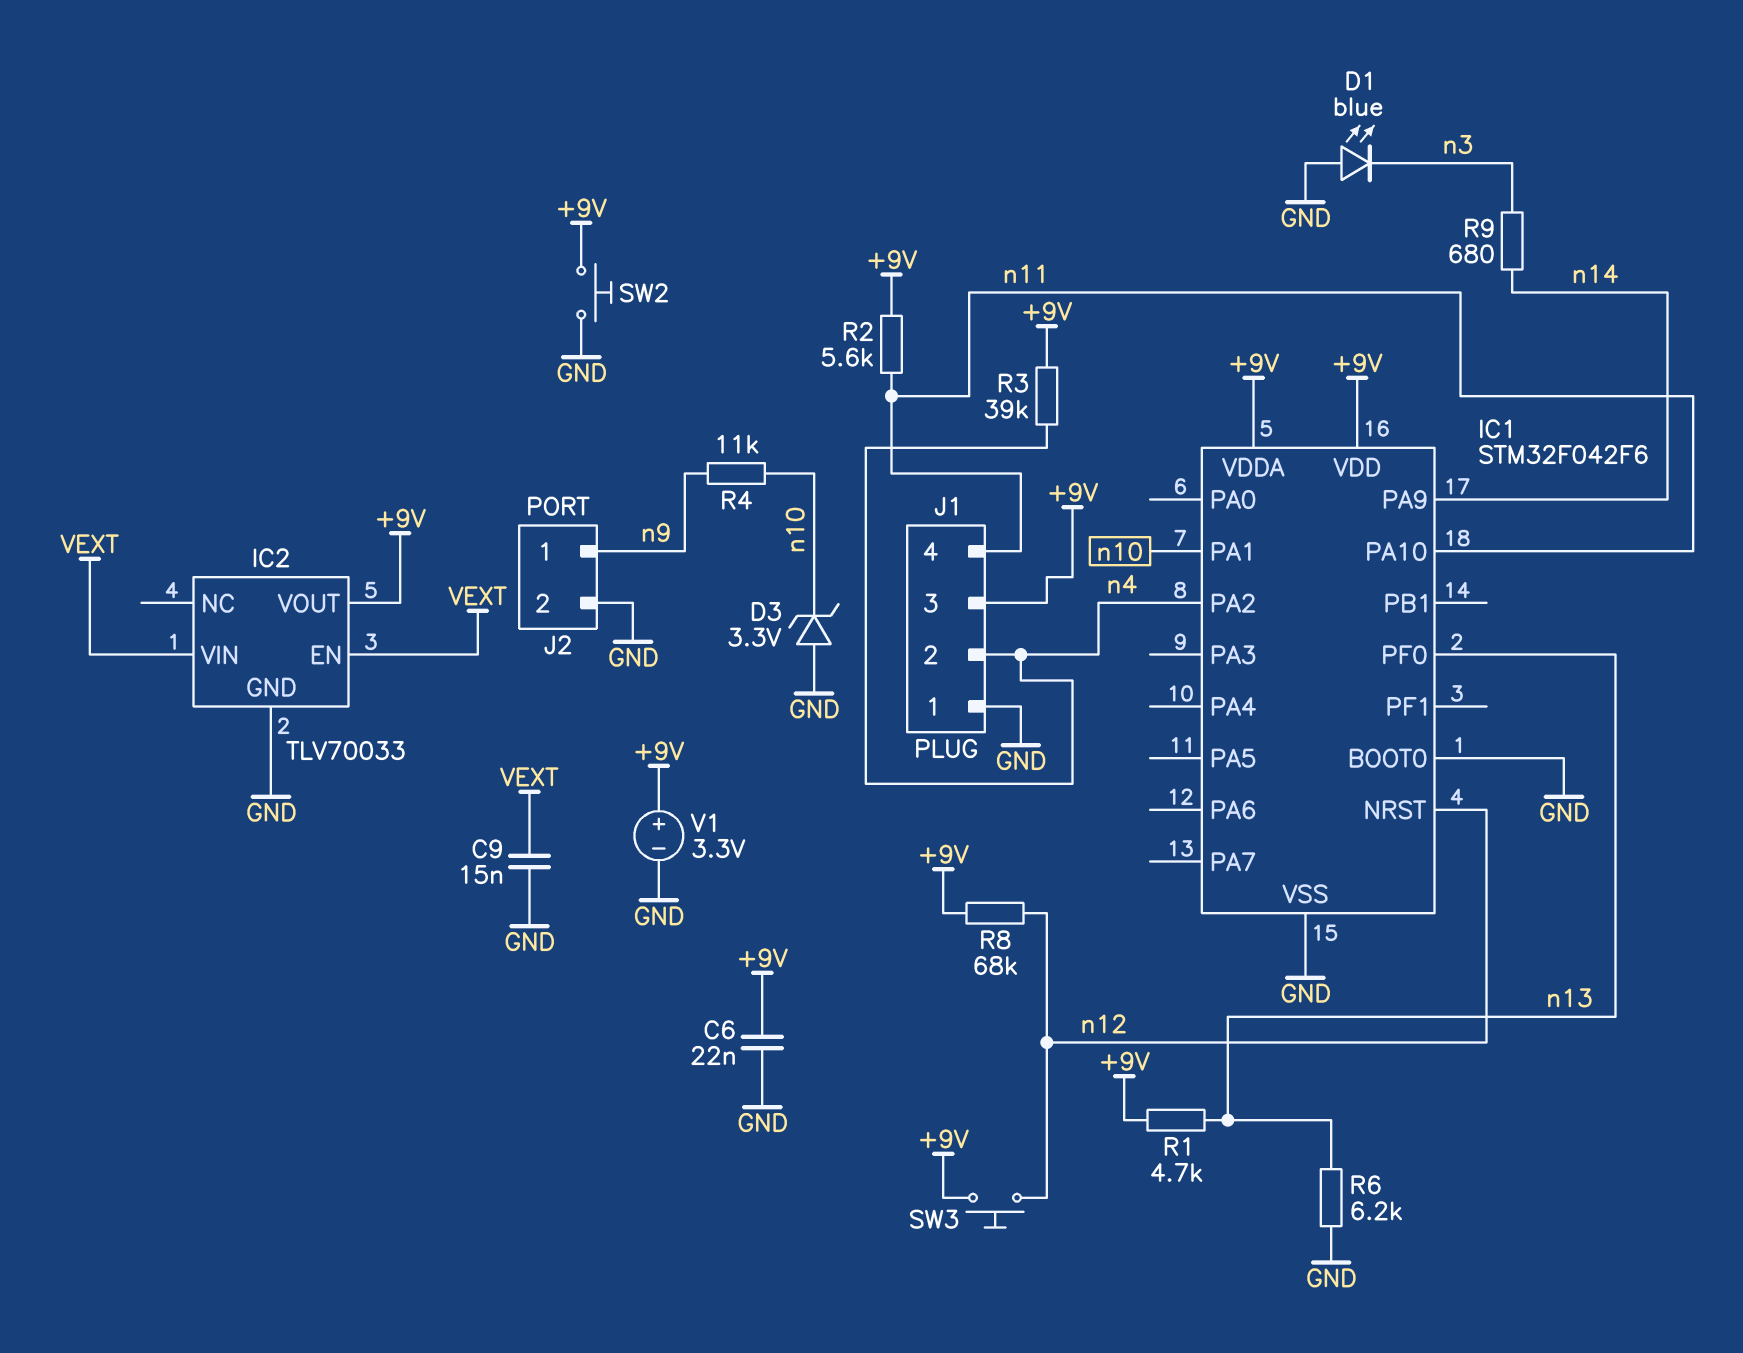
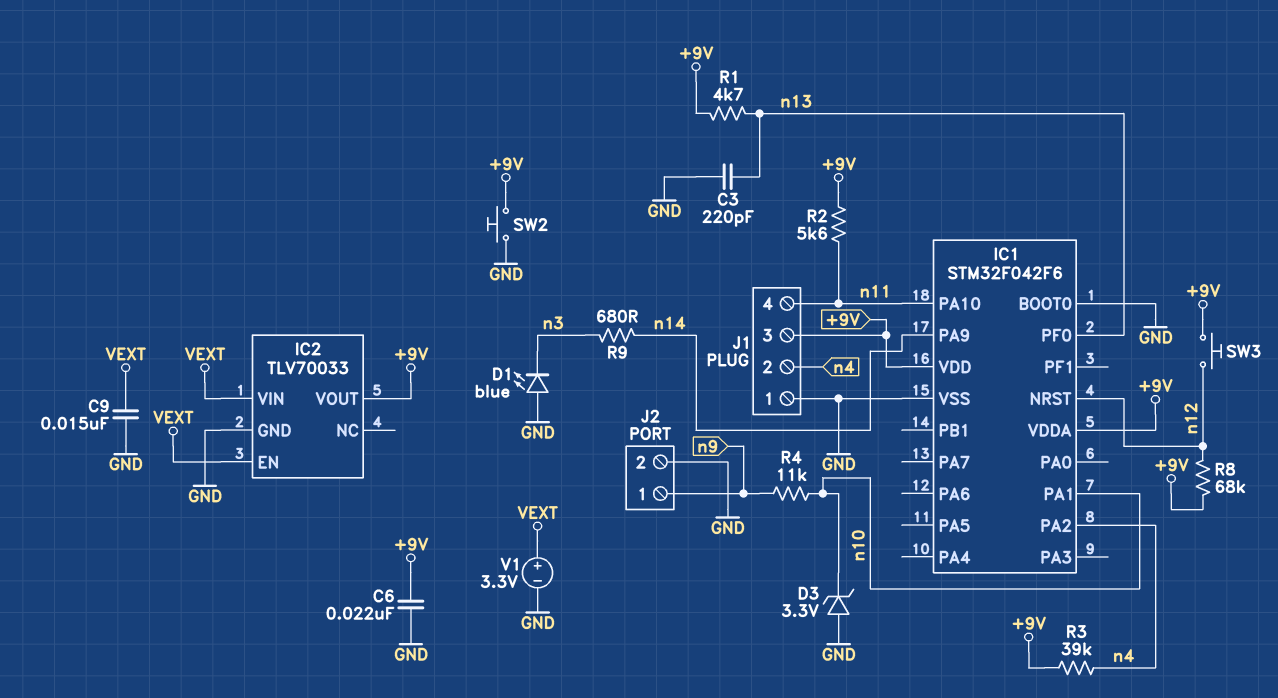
C3: none -> 220pF (GND, n13)
R6: 6.2k (GND, n13) -> none
V1: 3.3V (plus +9V, minus GND) -> 3.3V (plus VEXT, minus GND)

